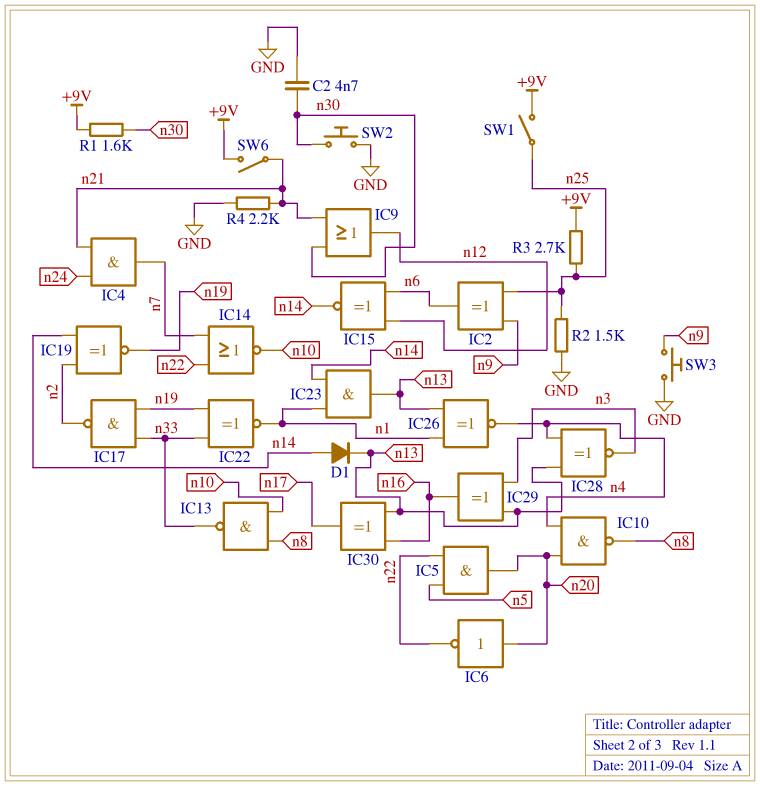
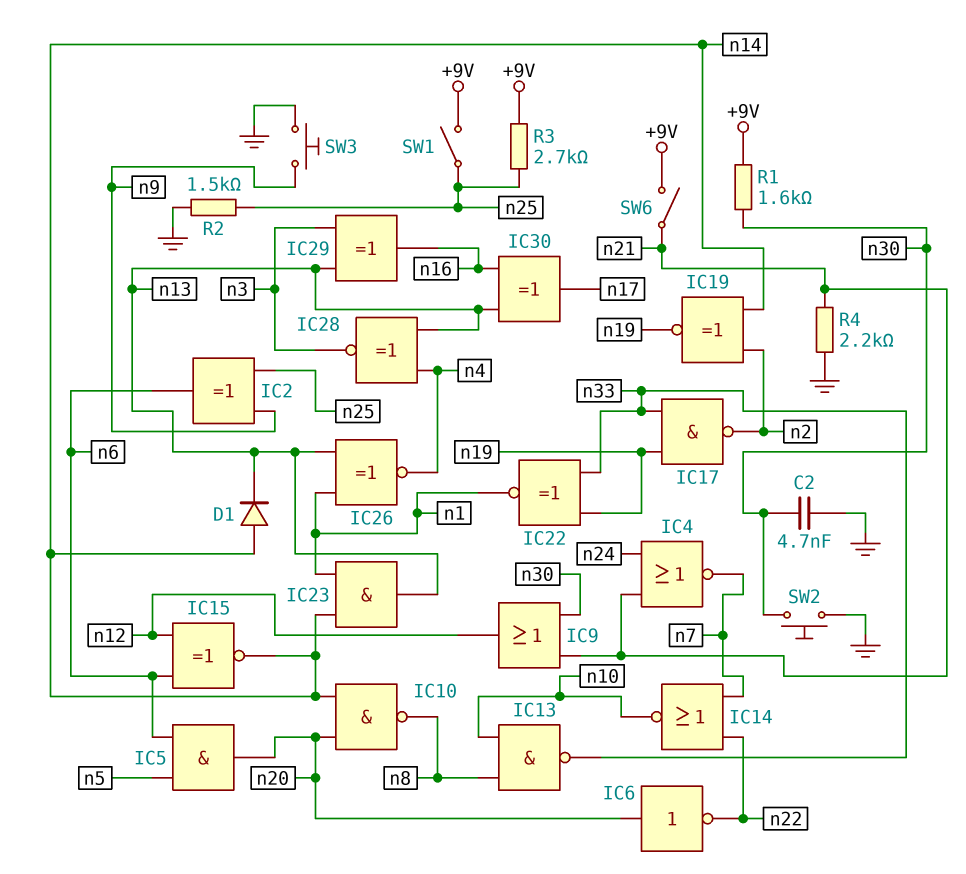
IC4: AND (in n21, in n24, out n7) -> NOR (in n21, in n24, out n7)
IC5: AND (in n5, in n22, out n20) -> AND (in n5, in n6, out n20)
IC10: NAND (in n4, in n20, out n8) -> NAND (in n14, in n20, out n8)

